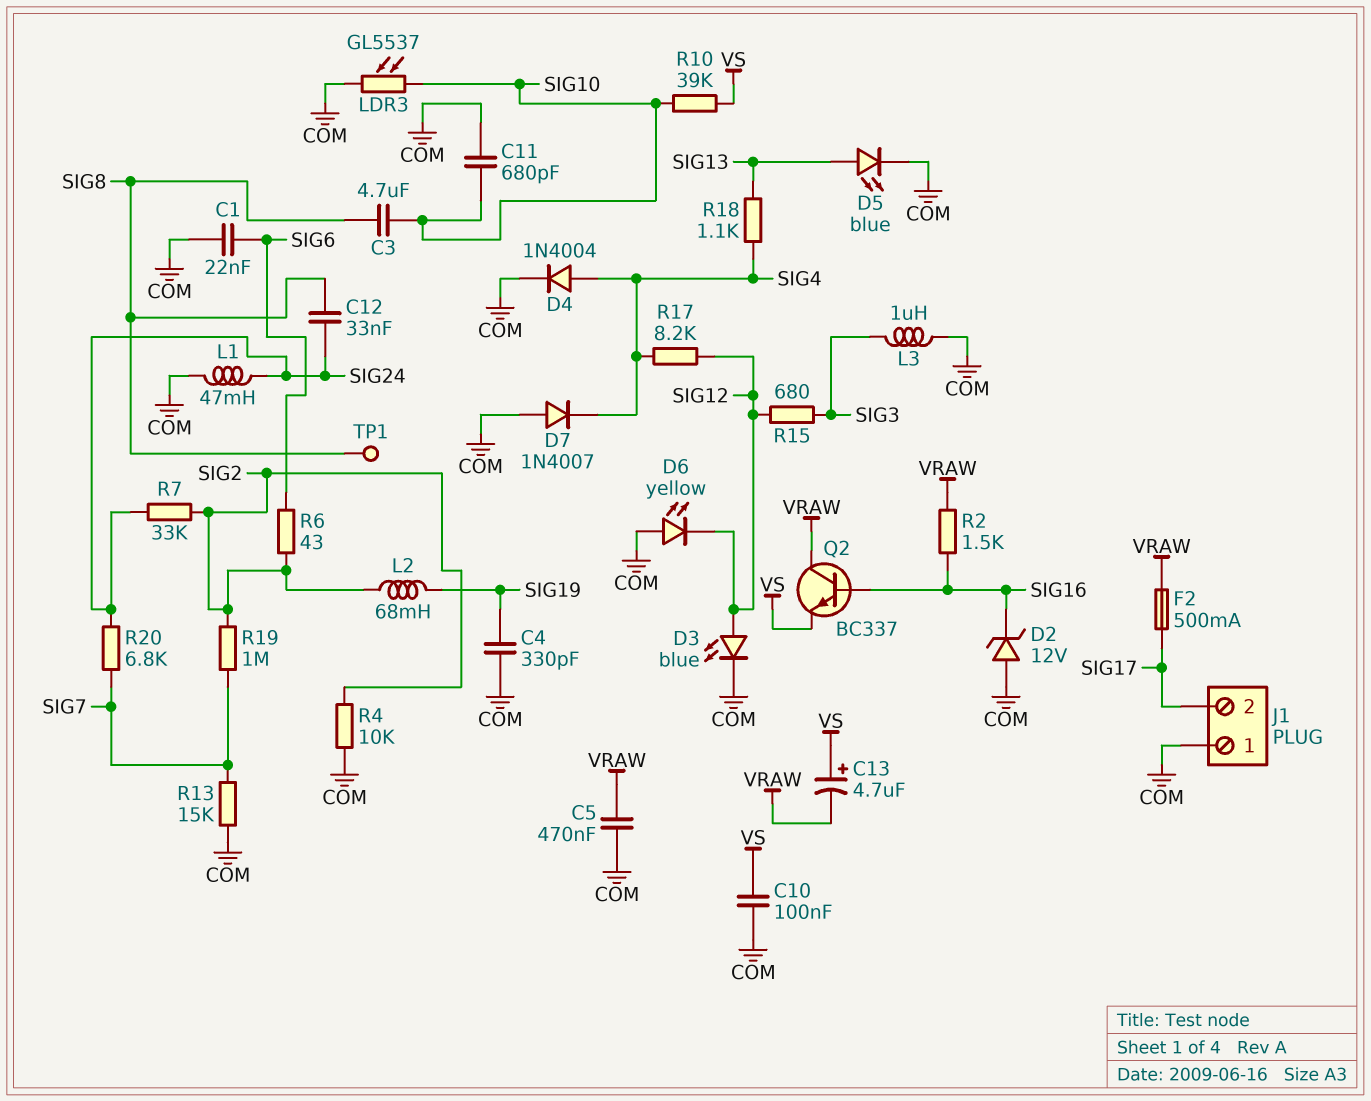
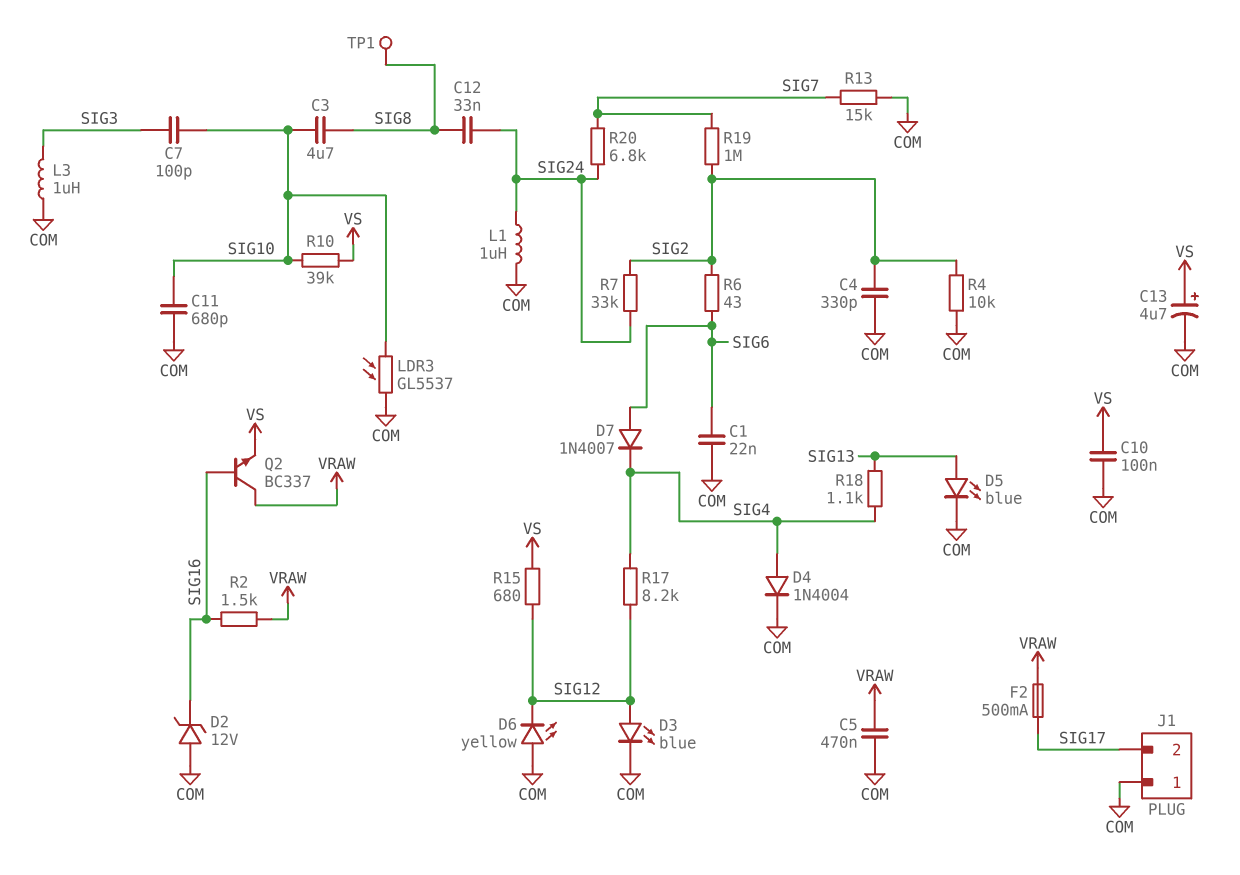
C4: 330pF (COM, SIG19) -> 330pF (COM, SIG2)
C7: none -> 100pF (SIG3, SIG10)
C13: 4.7uF (plus VS, minus VRAW) -> 4.7uF (plus VS, minus COM)
D7: diode 1N4007 (A COM, K SIG4) -> diode 1N4007 (A SIG6, K SIG4)
L1: 47mH (COM, SIG24) -> 1uH (COM, SIG24)
L2: 68mH (SIG2, SIG19) -> none
R15: 680 (SIG3, SIG12) -> 680 (SIG12, VS)

